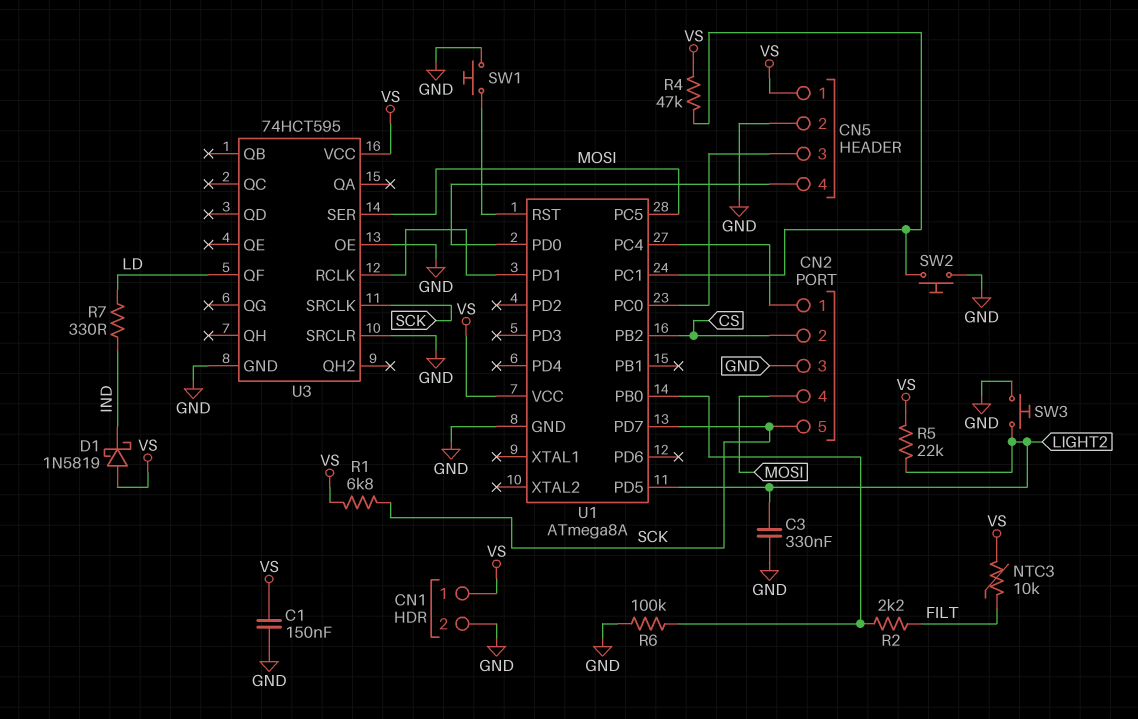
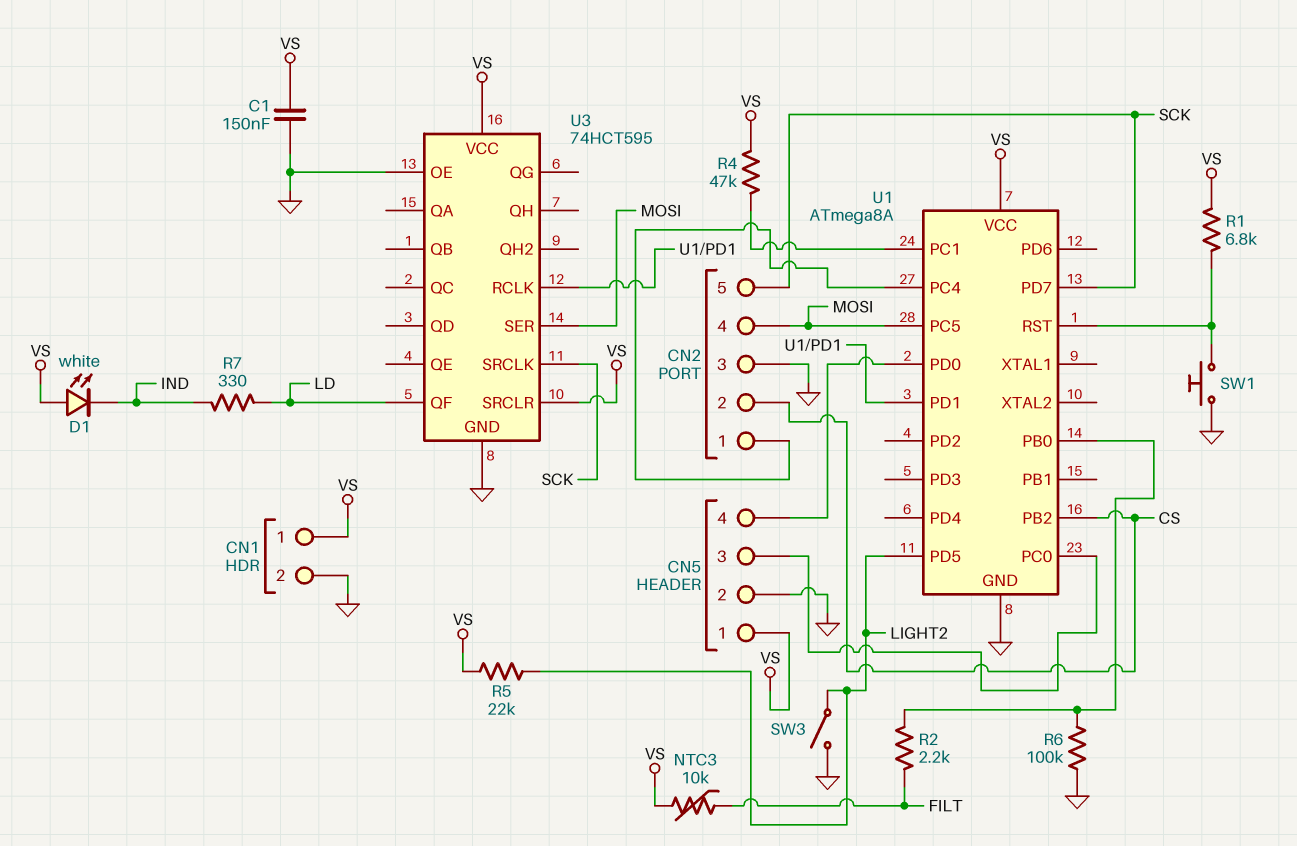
C3: 330nF (GND, LIGHT2) -> none
D1: schottky 1N5819 (A VS, K IND) -> LED white (A VS, K IND)
R1: 6.8k (SCK, VS) -> 6.8k (U1/RST, VS)
SW2: button (GND, U1/PC1) -> none
SW3: button (GND, LIGHT2) -> switch (GND, LIGHT2)
U3 pin SRCLR: GND -> VS

